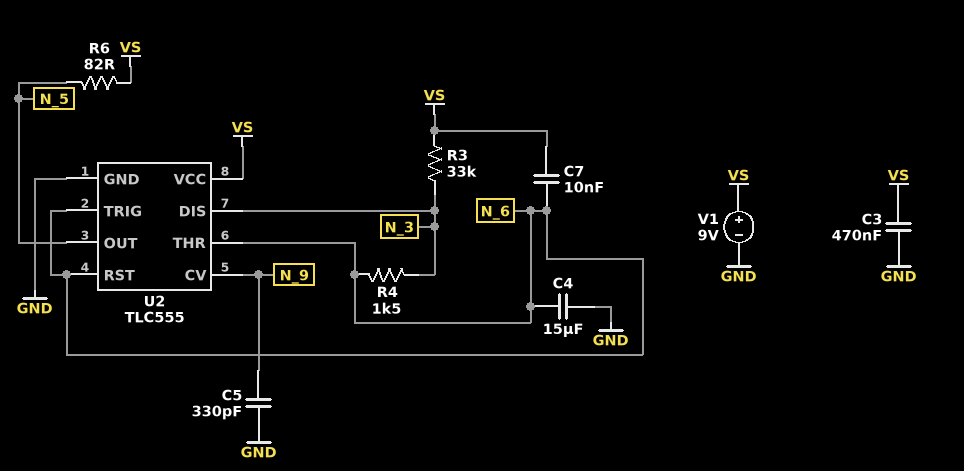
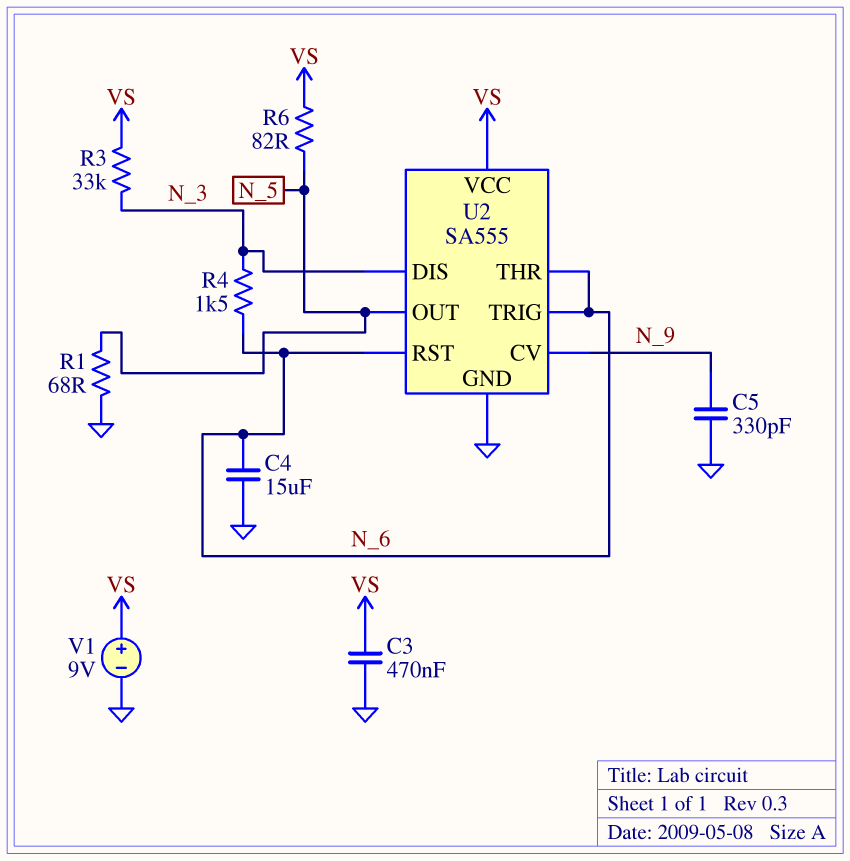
C7: 10nF (N_6, VS) -> none
R1: none -> 68 (GND, N_5)
U2: TLC555 -> SA555

